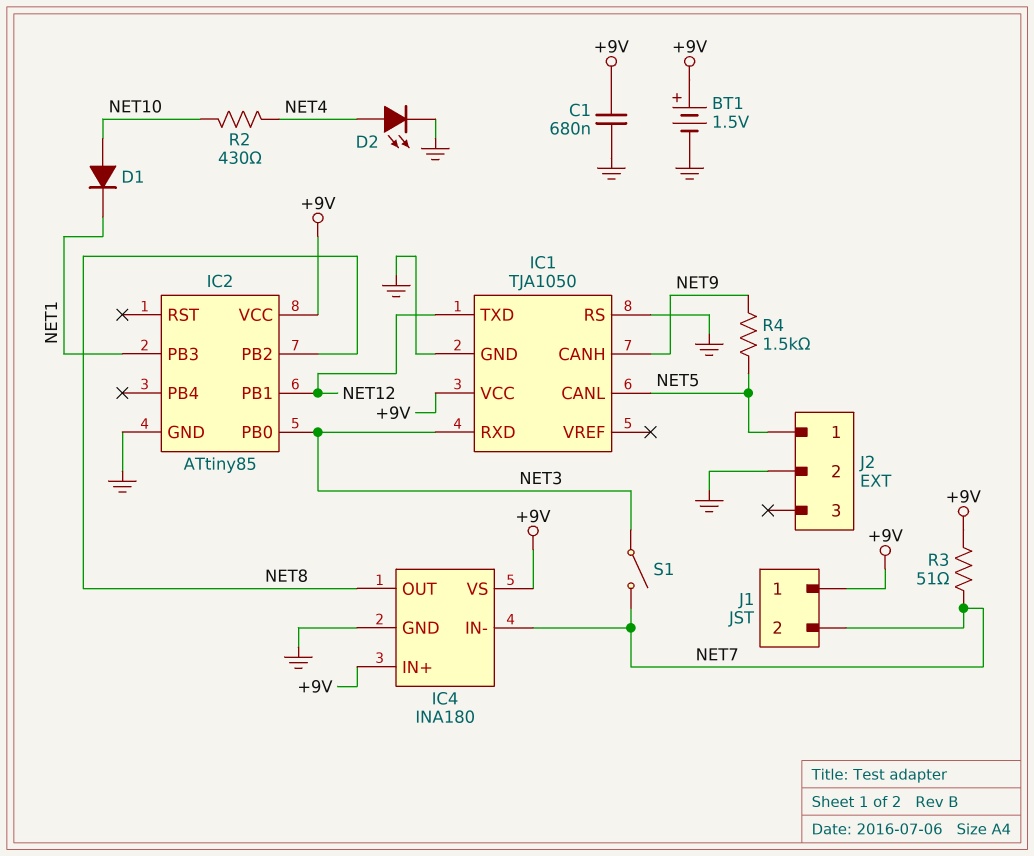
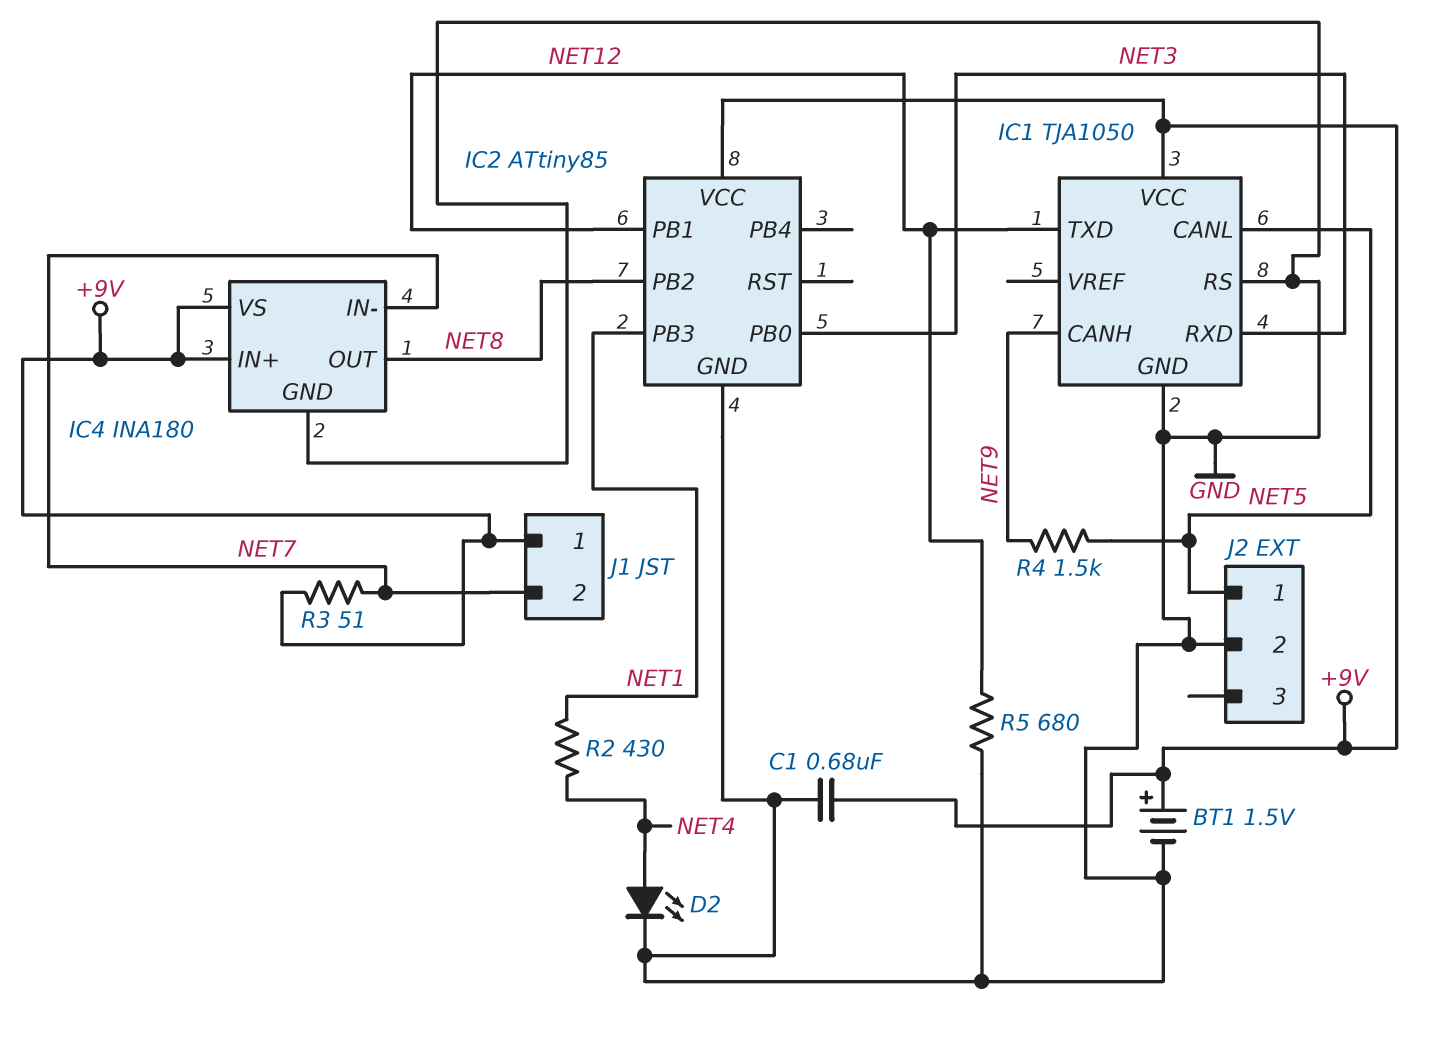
D1: diode (A NET10, K NET1) -> none
R2: 430 (NET4, NET10) -> 430 (NET1, NET4)
R5: none -> 680 (GND, NET12)
S1: switch (NET3, NET7) -> none

